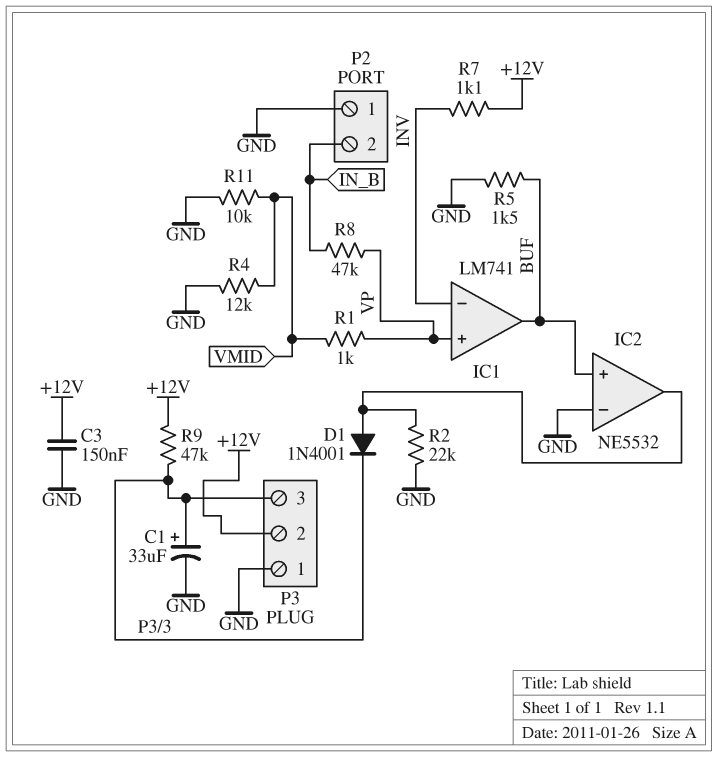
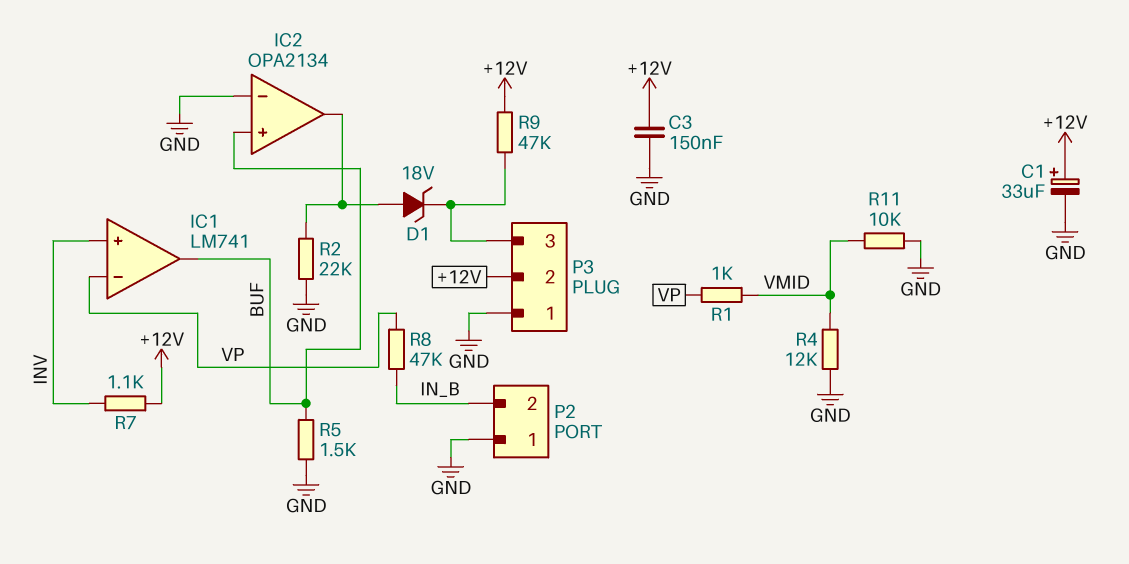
C1: 33uF (plus P3/3, minus GND) -> 33uF (plus +12V, minus GND)
D1: diode 1N4001 (A IC2/out, K P3/3) -> zener 18V (A IC2/out, K P3/3)
IC1 pin in+: VP -> INV
IC1 pin in-: INV -> VP
IC2: NE5532 -> OPA2134

